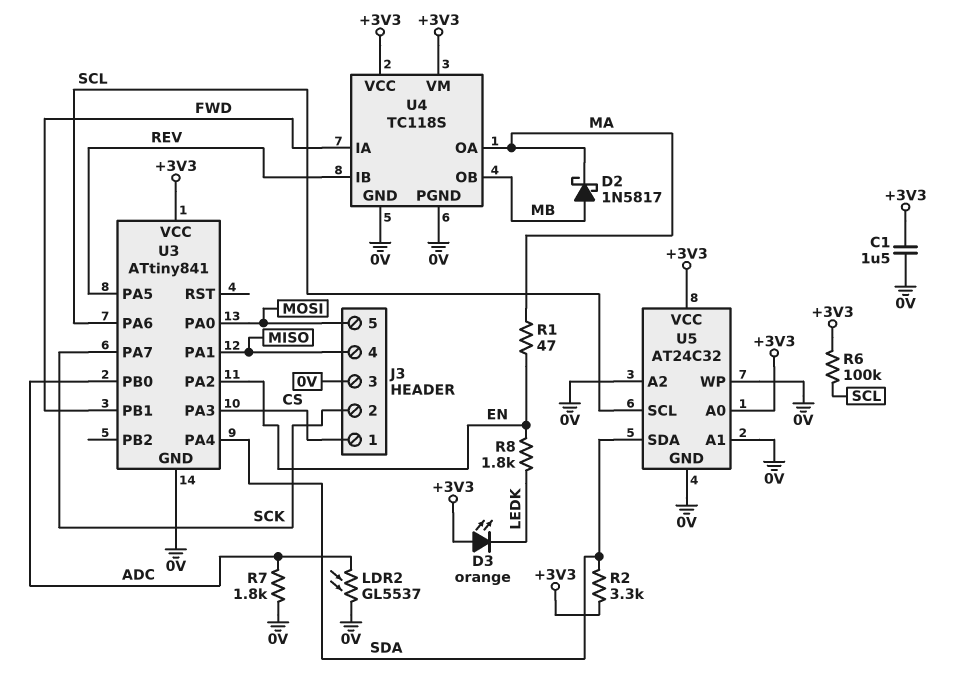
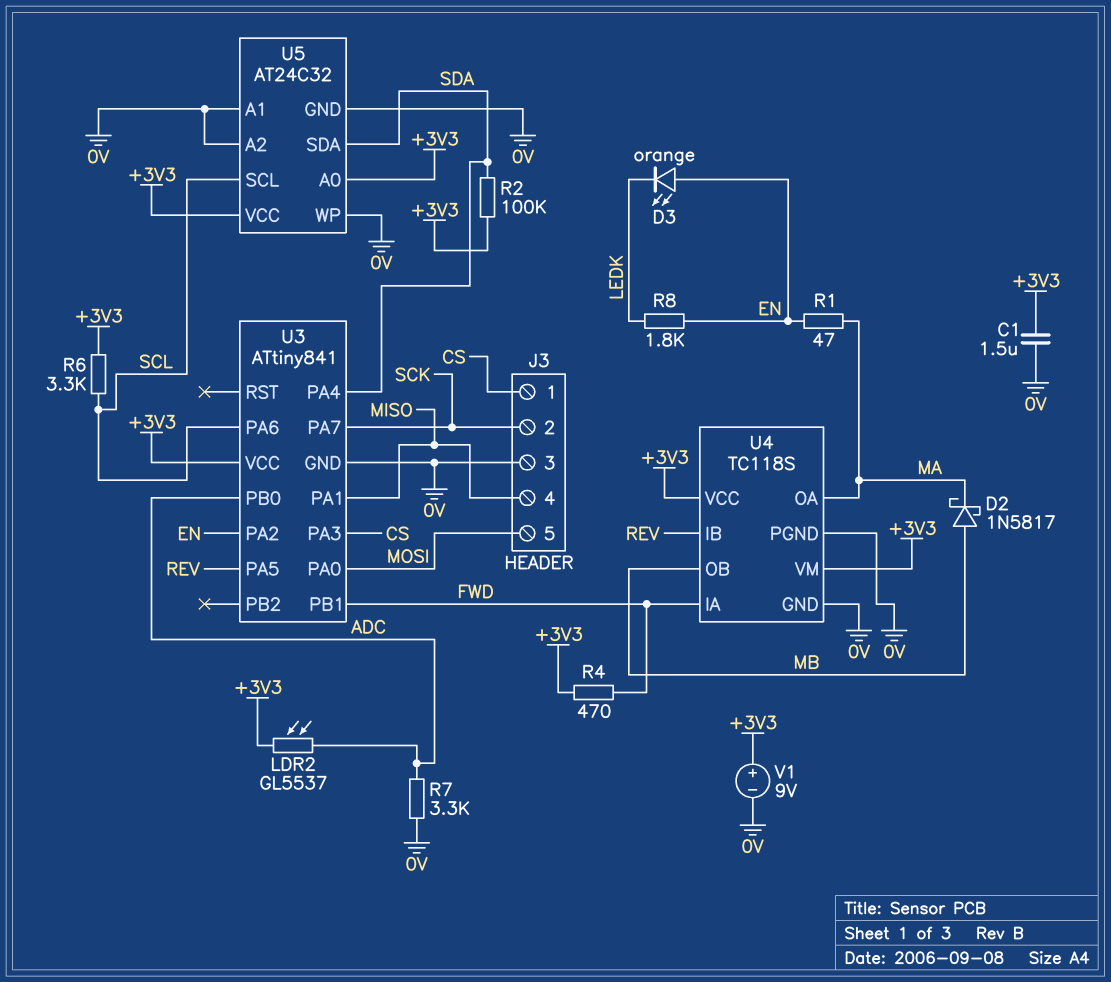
D3: LED orange (A +3V3, K LEDK) -> LED orange (A EN, K LEDK)
LDR2: GL5537 (0V, ADC) -> GL5537 (+3V3, ADC)
R2: 3.3k (+3V3, SDA) -> 100k (+3V3, SDA)
R4: none -> 470 (+3V3, FWD)
R6: 100k (+3V3, SCL) -> 3.3k (+3V3, SCL)
R7: 1.8k (0V, ADC) -> 3.3k (0V, ADC)
V1: none -> 9V (plus +3V3, minus 0V)

